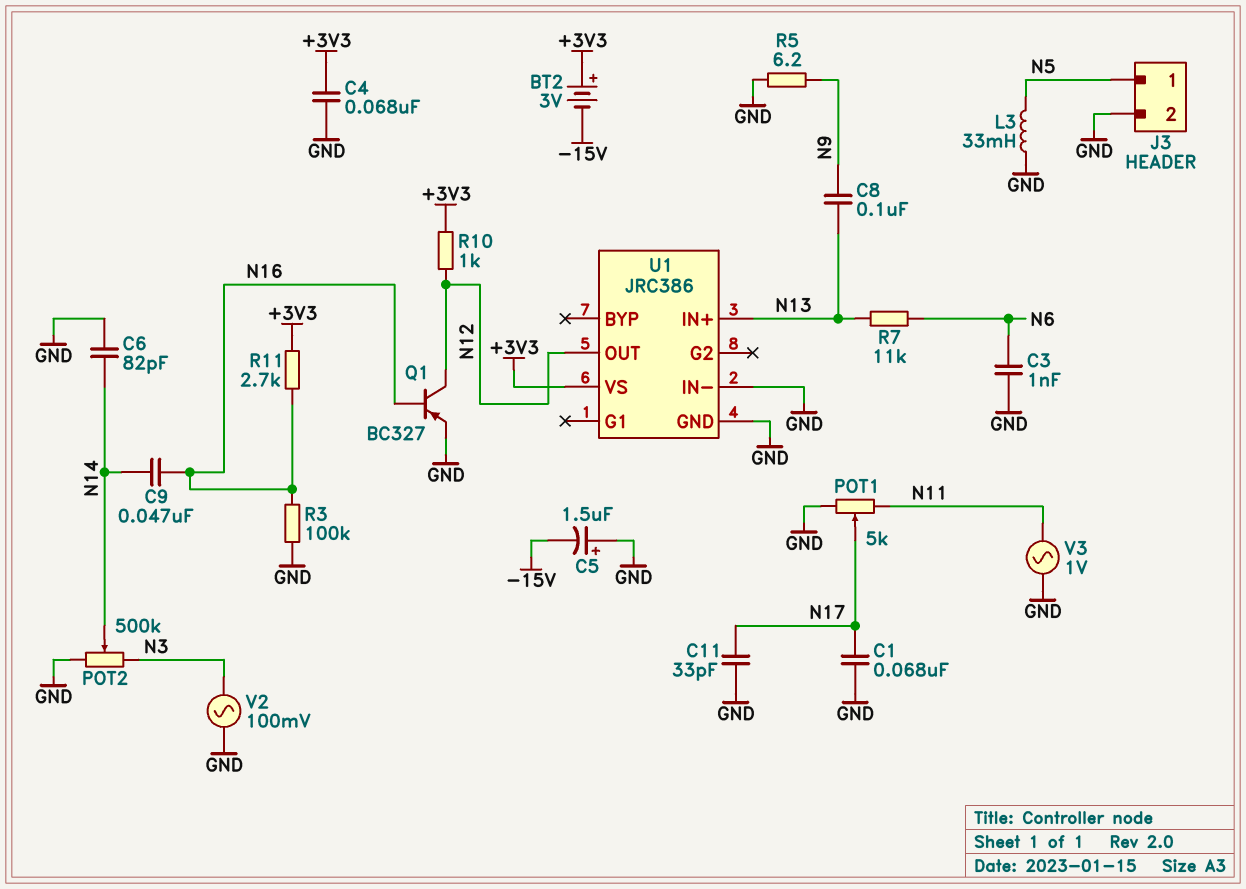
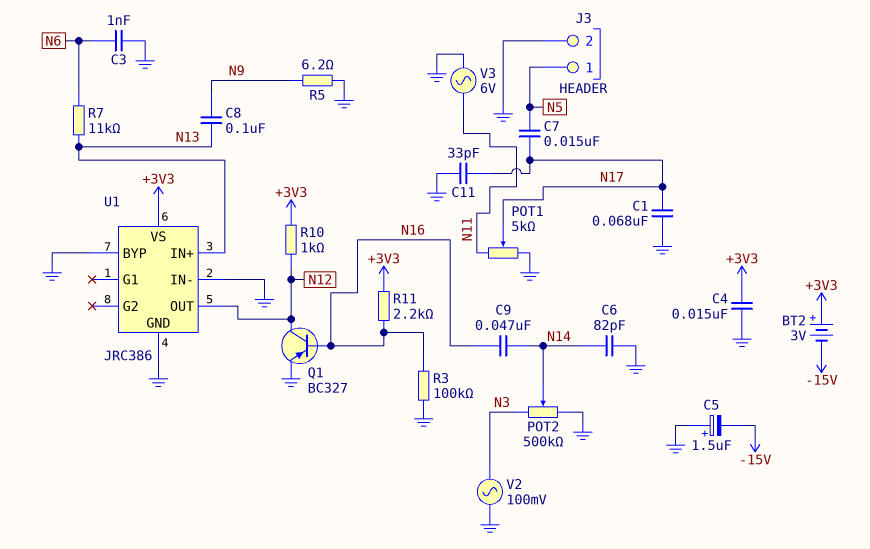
C4: 68nF (+3V3, GND) -> 15nF (+3V3, GND)
C7: none -> 15nF (N5, N17)
L3: 33mH (GND, N5) -> none
R11: 2.7k (+3V3, N16) -> 2.2k (+3V3, N16)
U1 pin BYP: none -> GND
V3: AC 1V (GND, N11) -> AC 6V (GND, N11)

